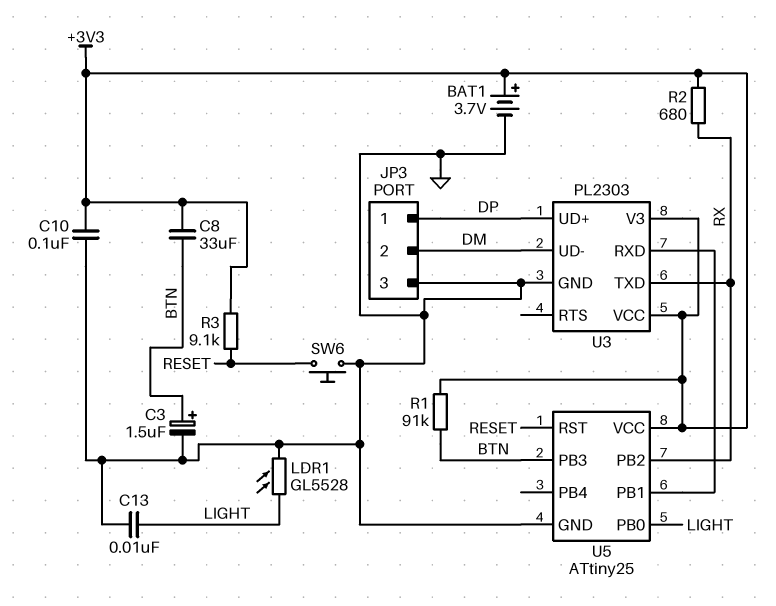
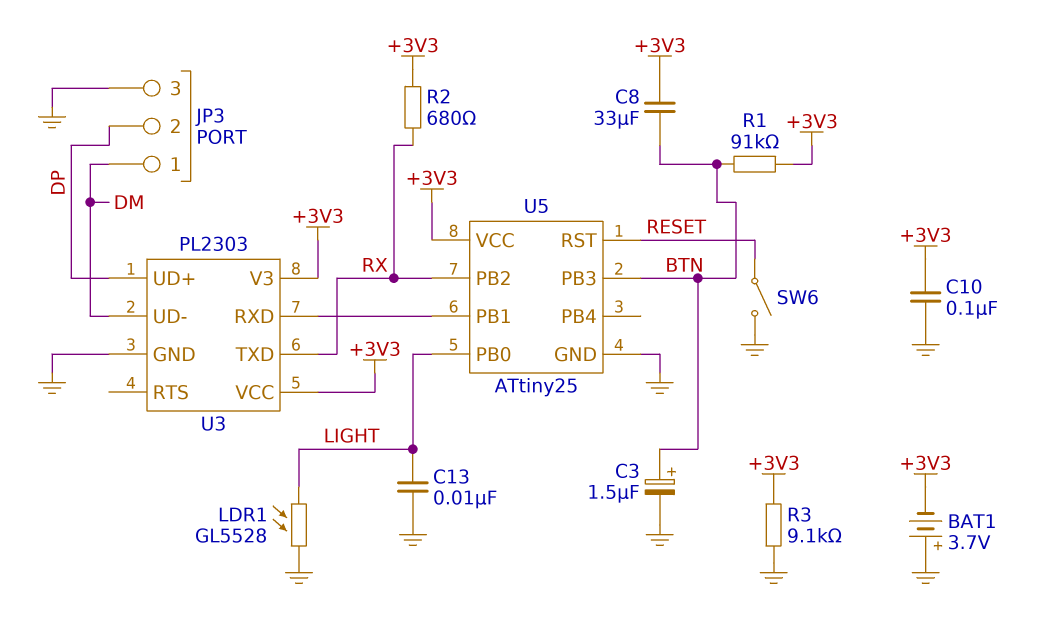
BAT1: 3.7V (plus +3V3, minus GND) -> 3.7V (plus GND, minus +3V3)
JP3 pin 1: DP -> DM
JP3 pin 2: DM -> DP
R3: 9.1k (+3V3, RESET) -> 9.1k (+3V3, GND)
SW6: button (GND, RESET) -> switch (GND, RESET)

